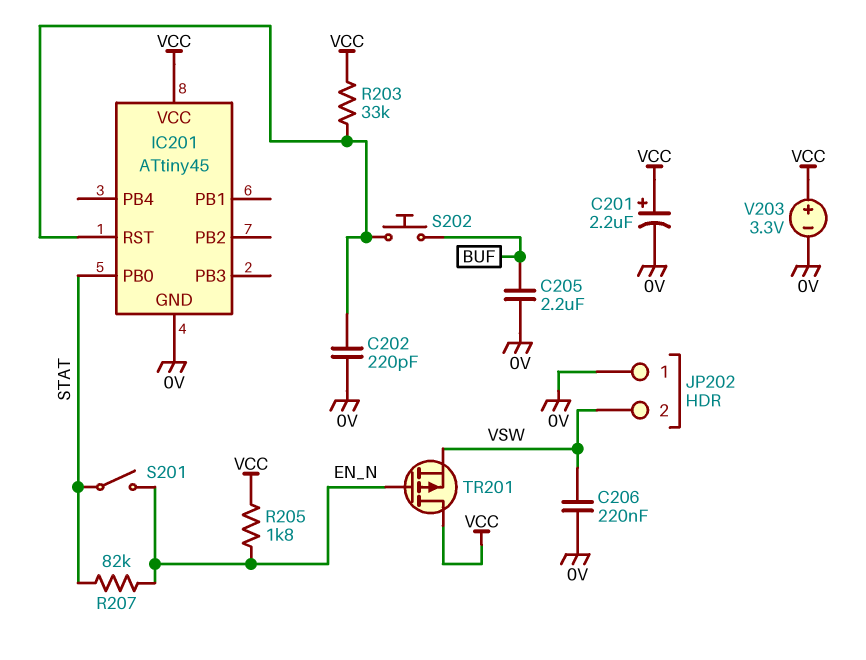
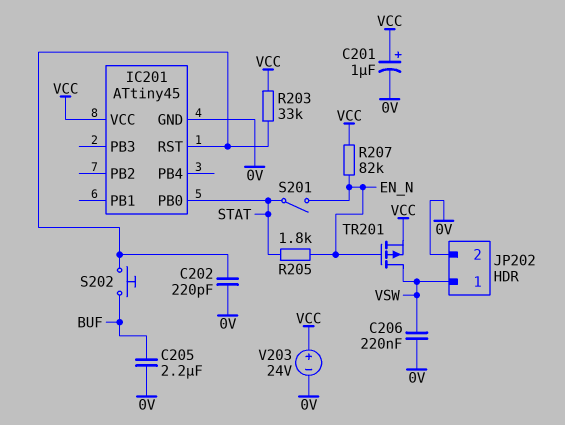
C201: 2.2uF (plus VCC, minus 0V) -> 1uF (plus VCC, minus 0V)
JP202 pin 1: 0V -> VSW
JP202 pin 2: VSW -> 0V
R205: 1.8k (EN_N, VCC) -> 1.8k (EN_N, STAT)
R207: 82k (EN_N, STAT) -> 82k (EN_N, VCC)
TR201: PMOS (G EN_N, D VCC, S VSW) -> PMOS (G EN_N, D VSW, S VCC)
V203: 3.3V (plus VCC, minus 0V) -> 24V (plus VCC, minus 0V)

